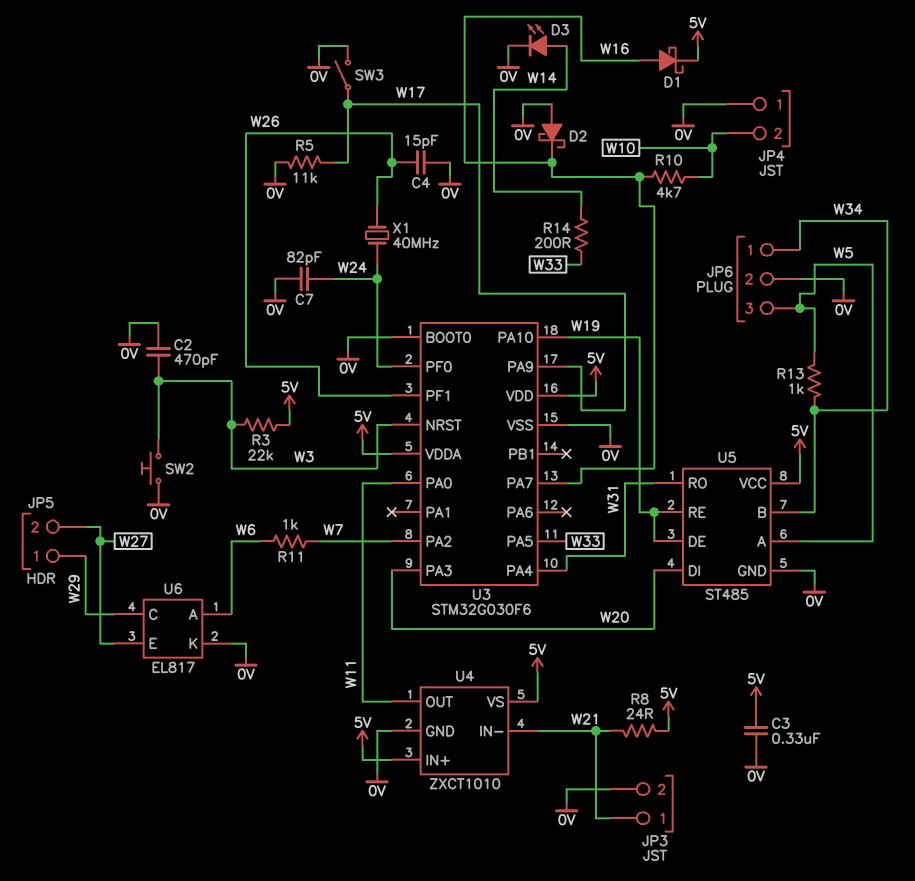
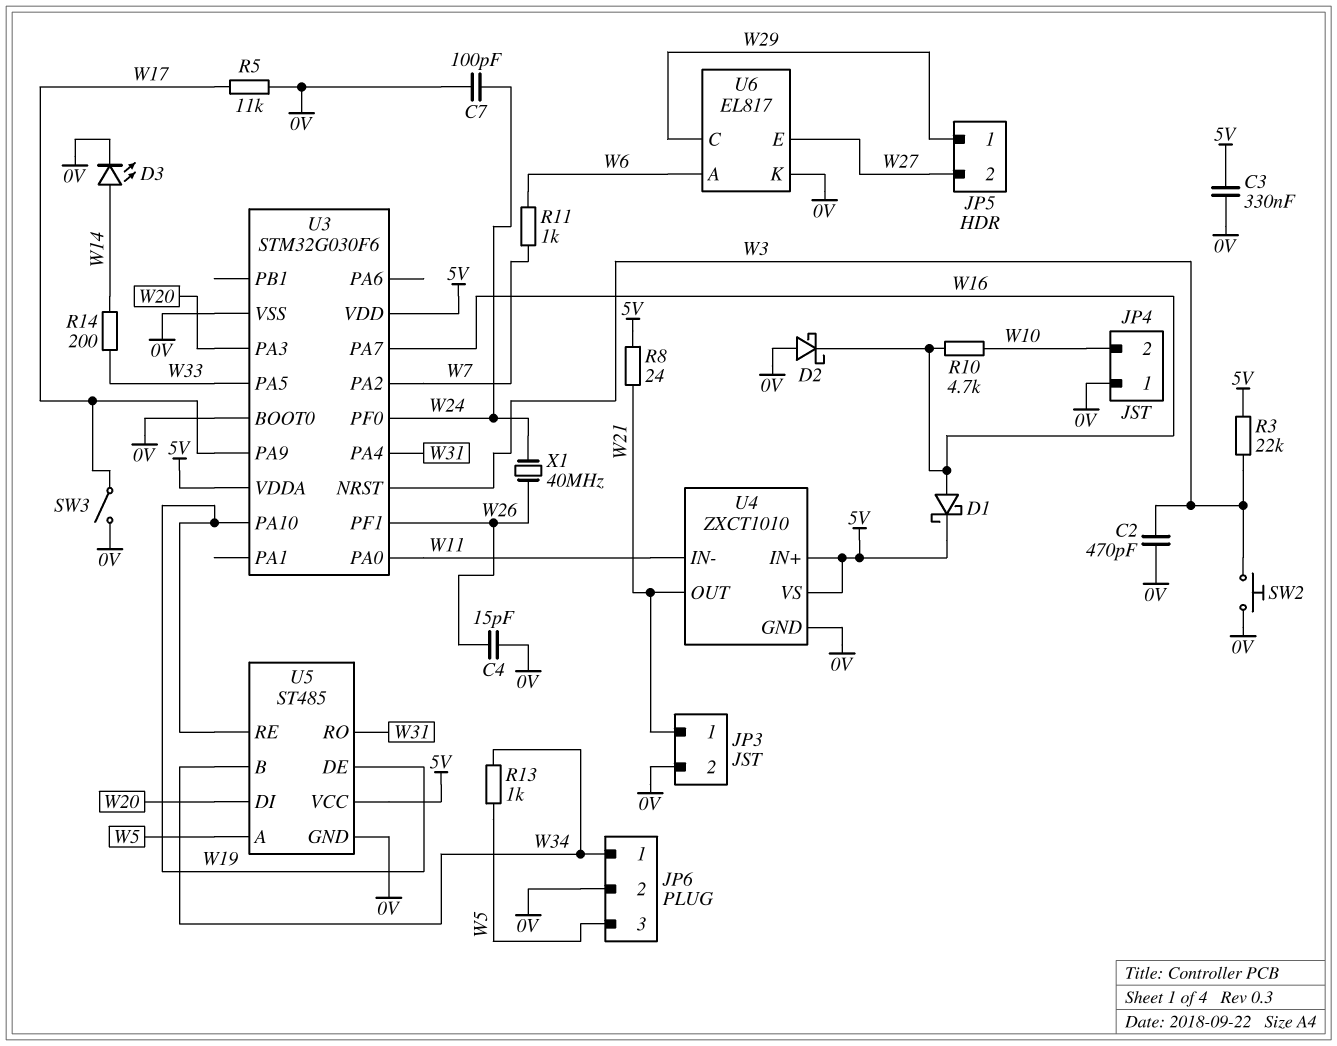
C7: 82pF (0V, W24) -> 100pF (0V, W24)
U4 pin IN-: W21 -> W11
U4 pin OUT: W11 -> W21

